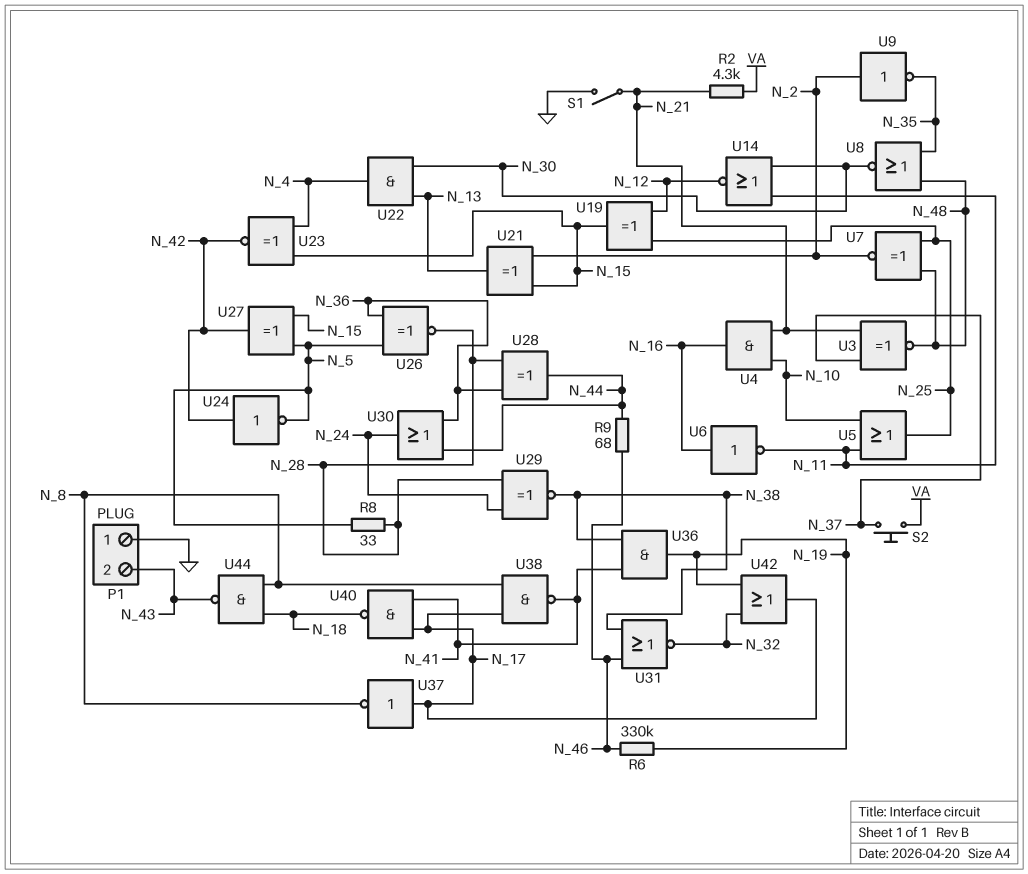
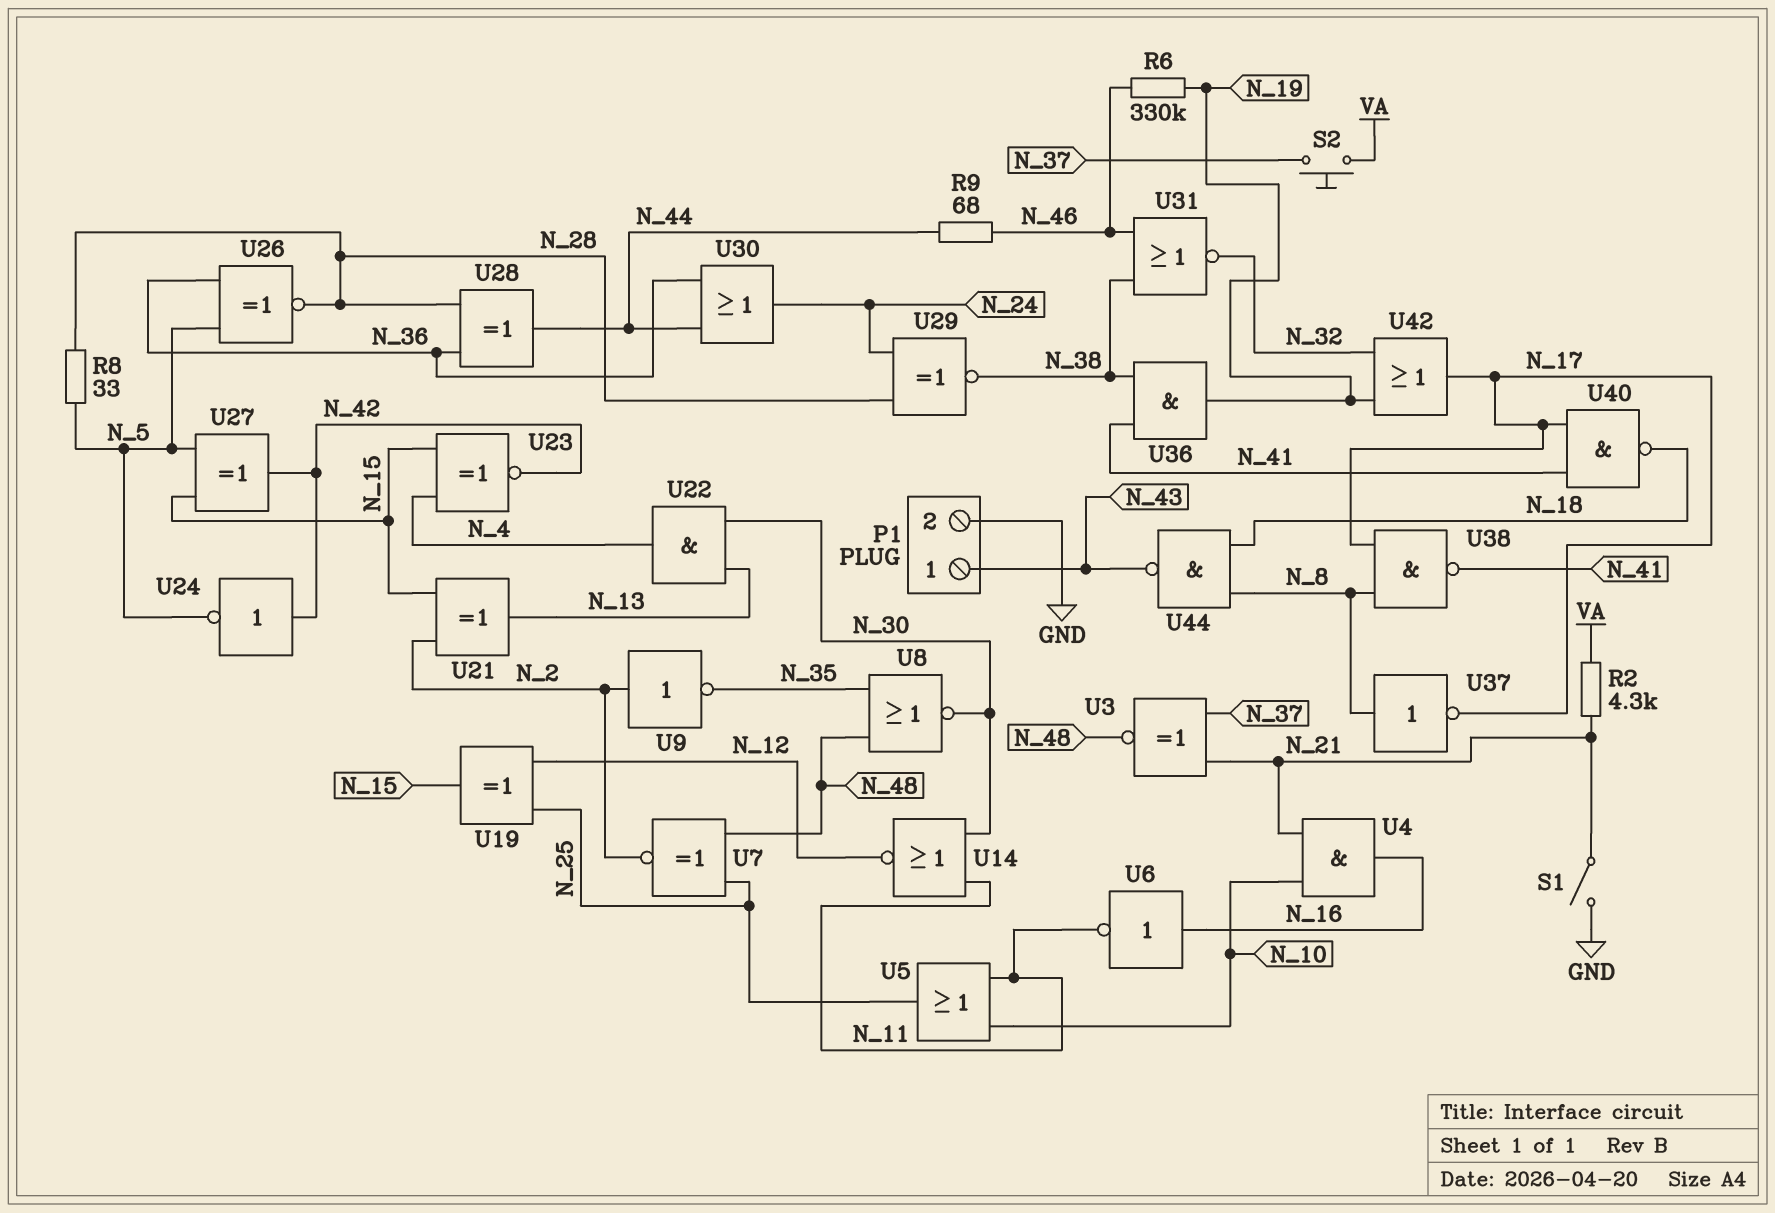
P1 pin 1: GND -> N_43
P1 pin 2: N_43 -> GND
U37: NOT (in N_17, out N_8) -> NOT (in N_8, out N_17)

